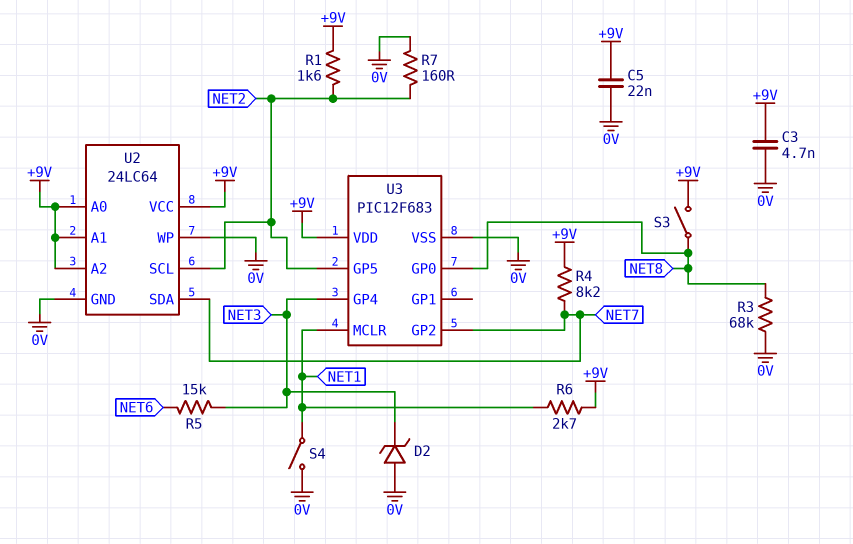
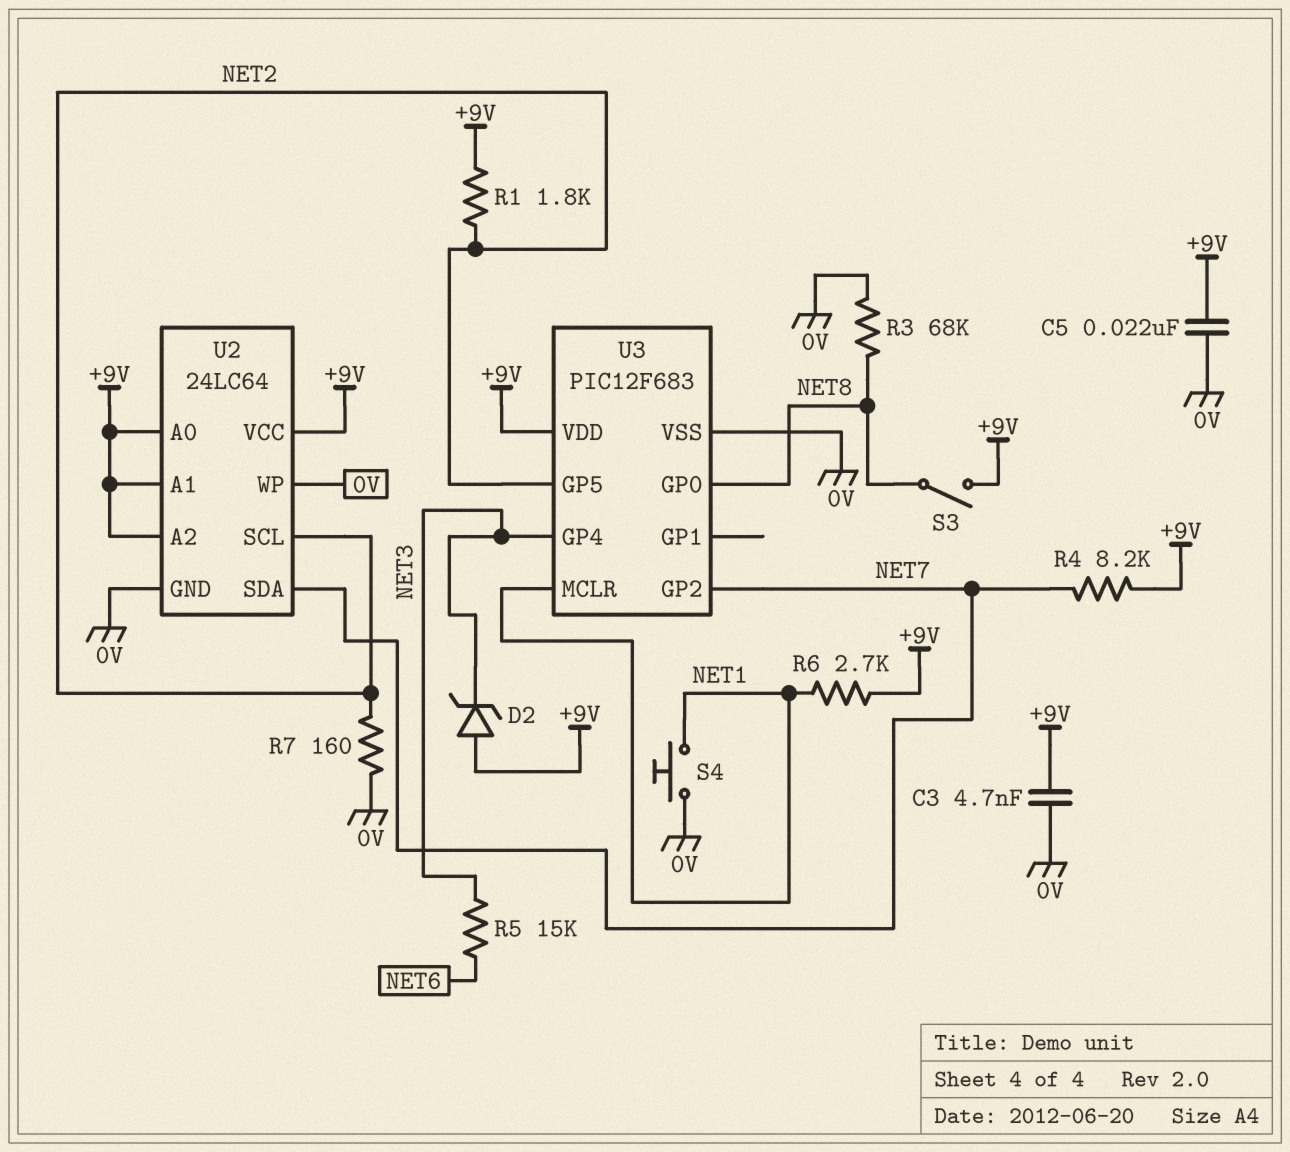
D2: zener (A 0V, K NET3) -> zener (A +9V, K NET3)
R1: 1.6k (+9V, NET2) -> 1.8k (+9V, NET2)
S4: switch (0V, NET1) -> button (0V, NET1)

